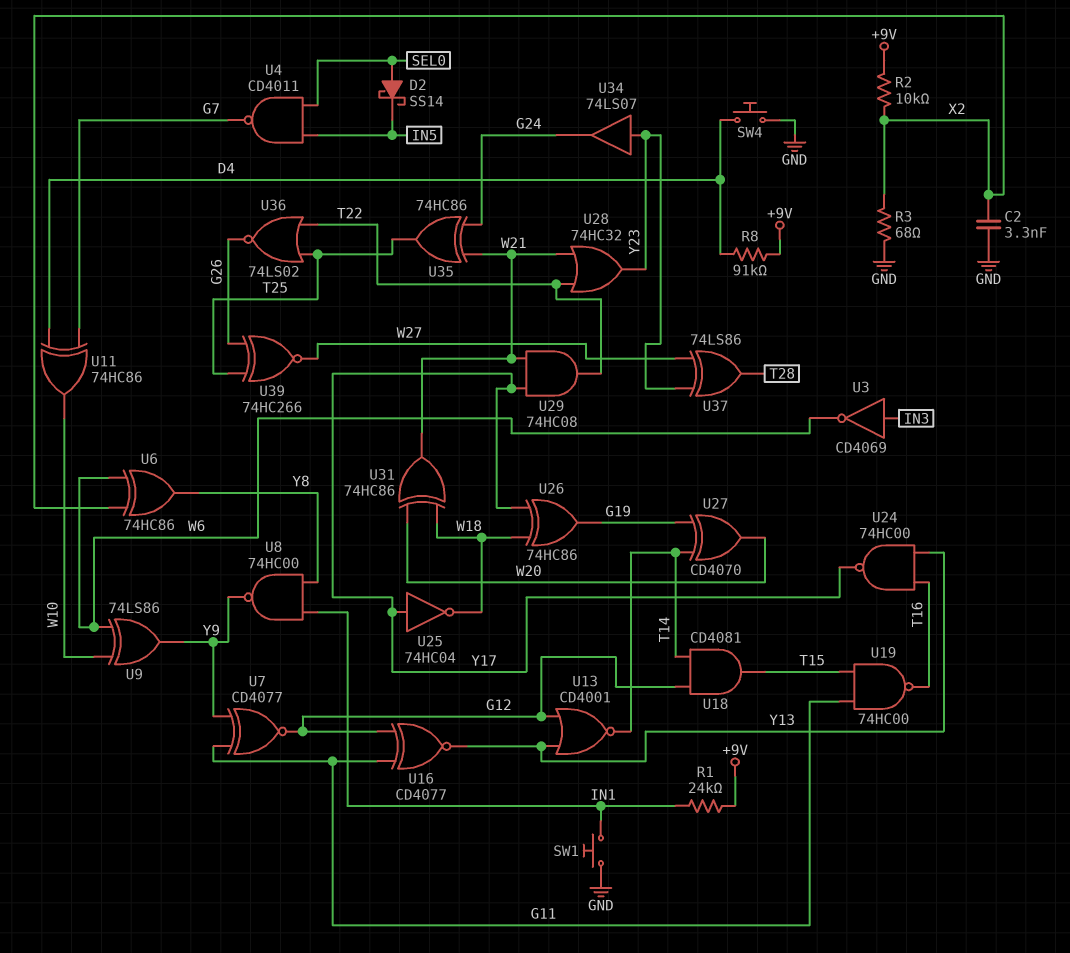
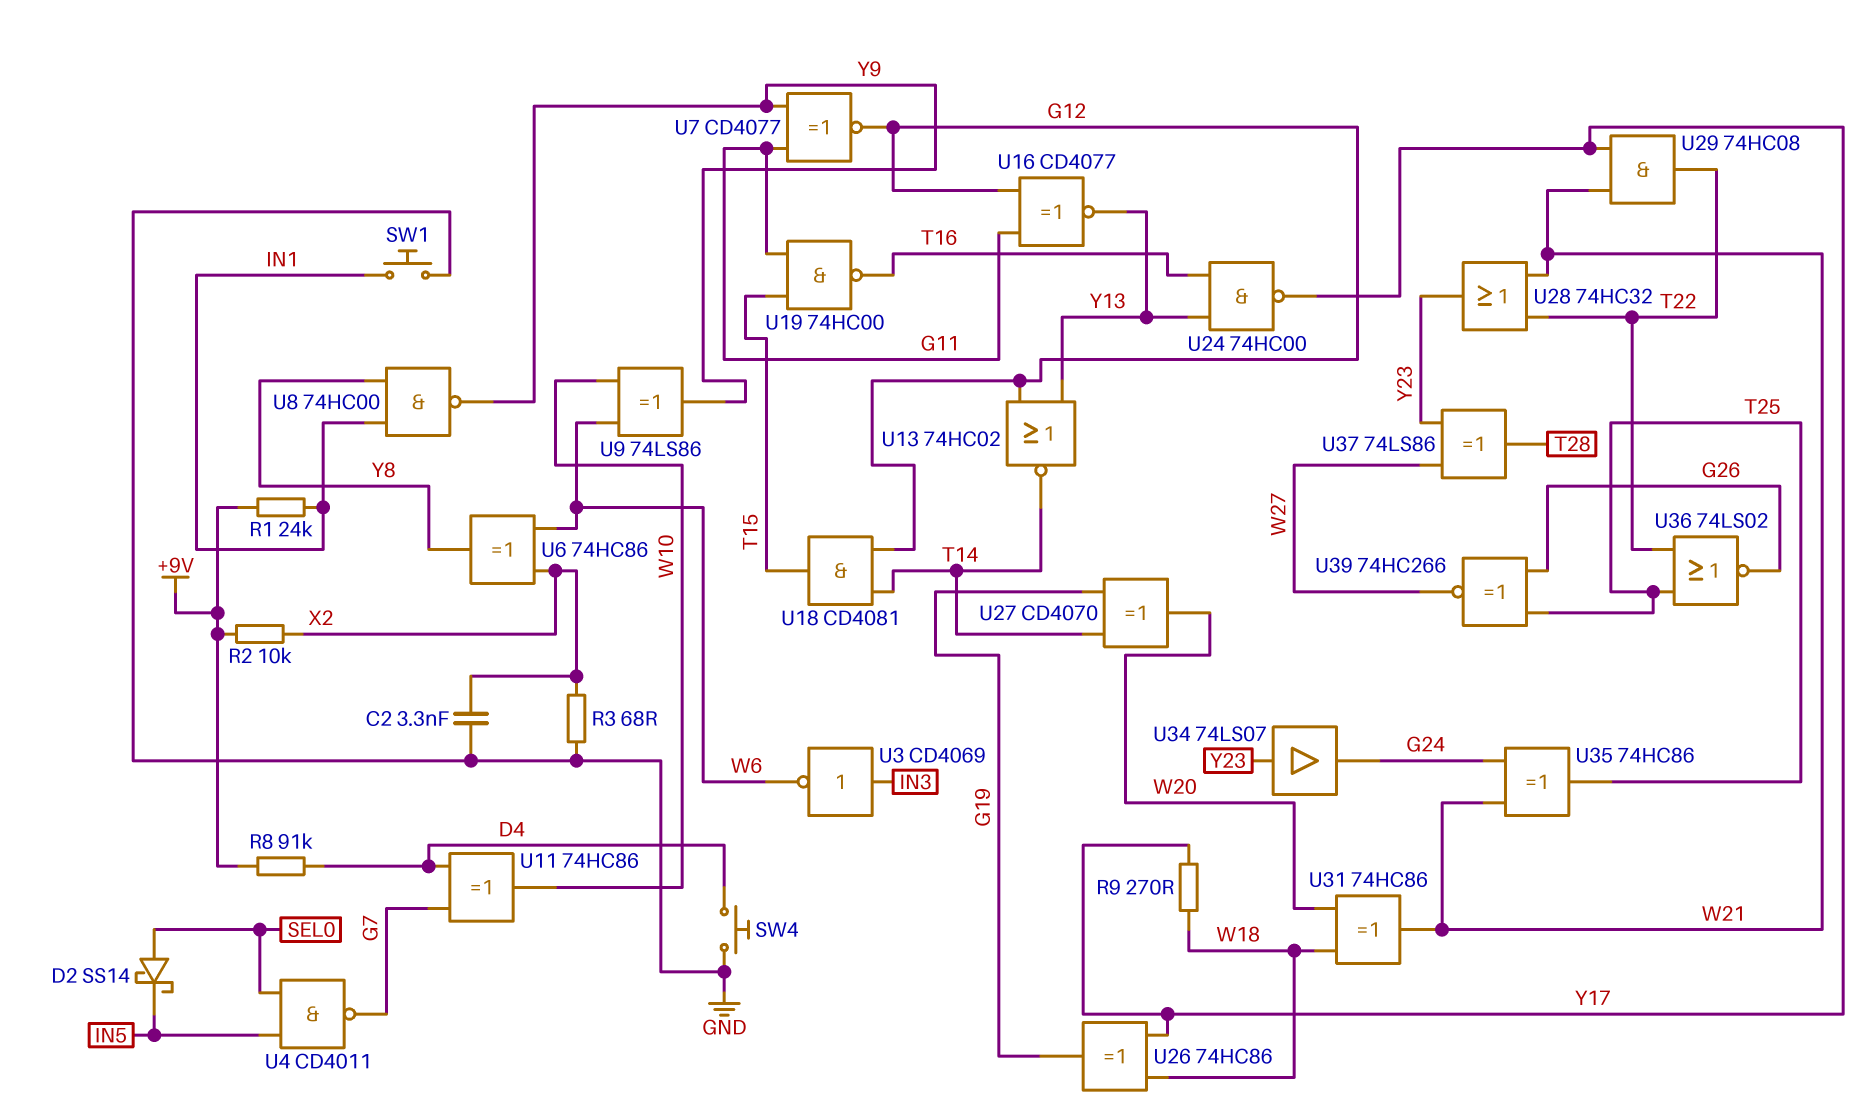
R9: none -> 270 (W18, Y17)
U13: NOR CD4001 (in G12, in Y13, out T14) -> NOR 74HC02 (in G12, in Y13, out T14)
U25: NOT 74HC04 (in Y17, out W18) -> none

